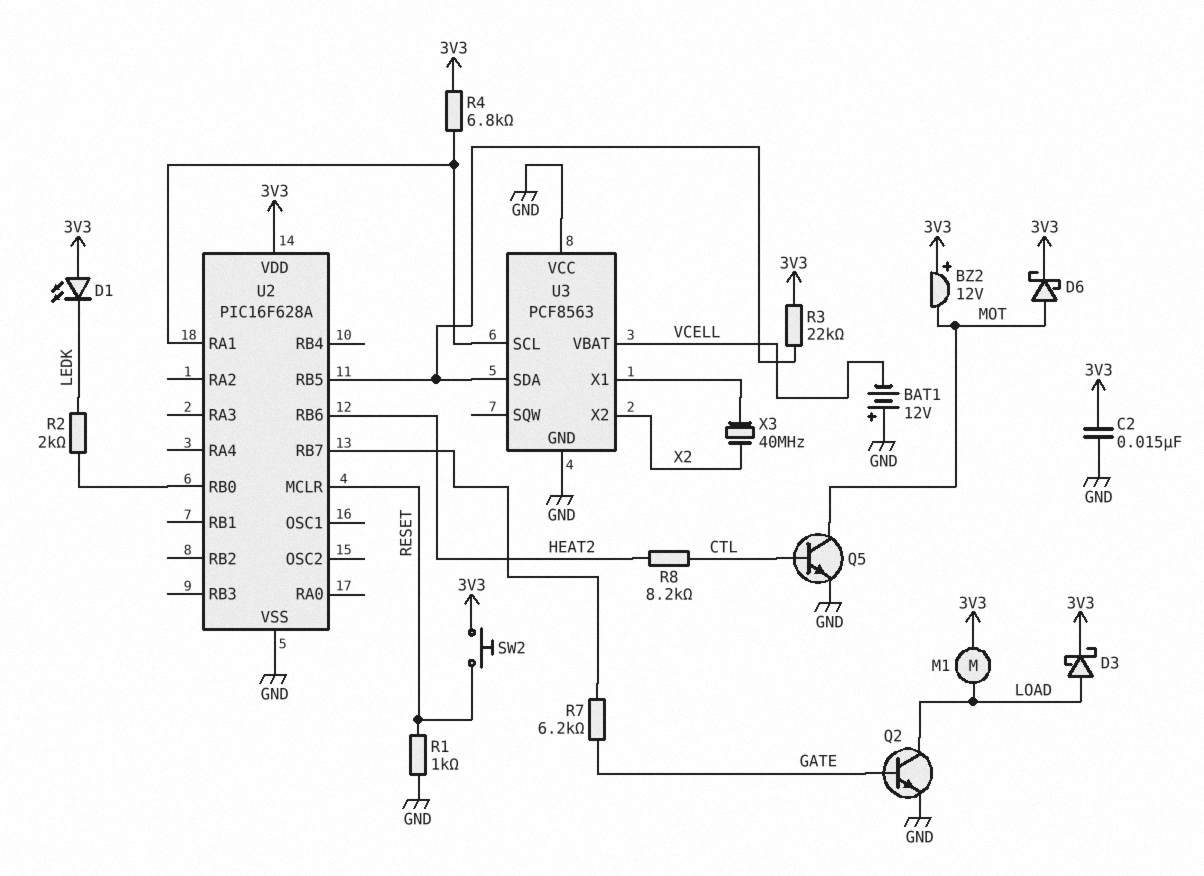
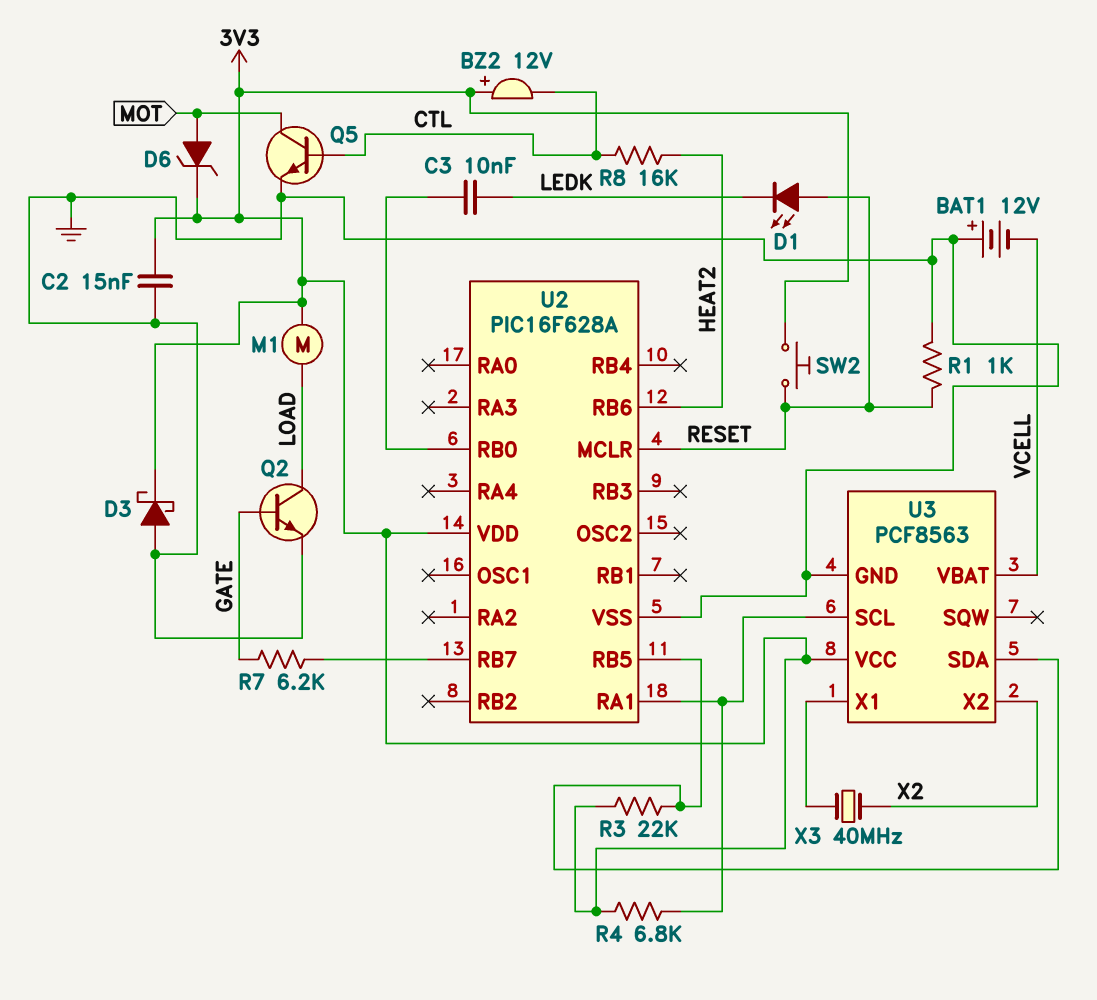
BZ2: buzzer 12V (plus 3V3, minus MOT) -> buzzer 12V (plus 3V3, minus CTL)
C3: none -> 10nF (LEDK, U2/RB0)
D1: LED (A 3V3, K LEDK) -> LED (A RESET, K LEDK)
D3: schottky (A LOAD, K 3V3) -> schottky (A GND, K 3V3)
D6: schottky (A MOT, K 3V3) -> zener (A MOT, K 3V3)
R2: 2k (LEDK, U2/RB0) -> none
R8: 8.2k (CTL, HEAT2) -> 16k (CTL, HEAT2)
U3 pin VCC: GND -> 3V3

